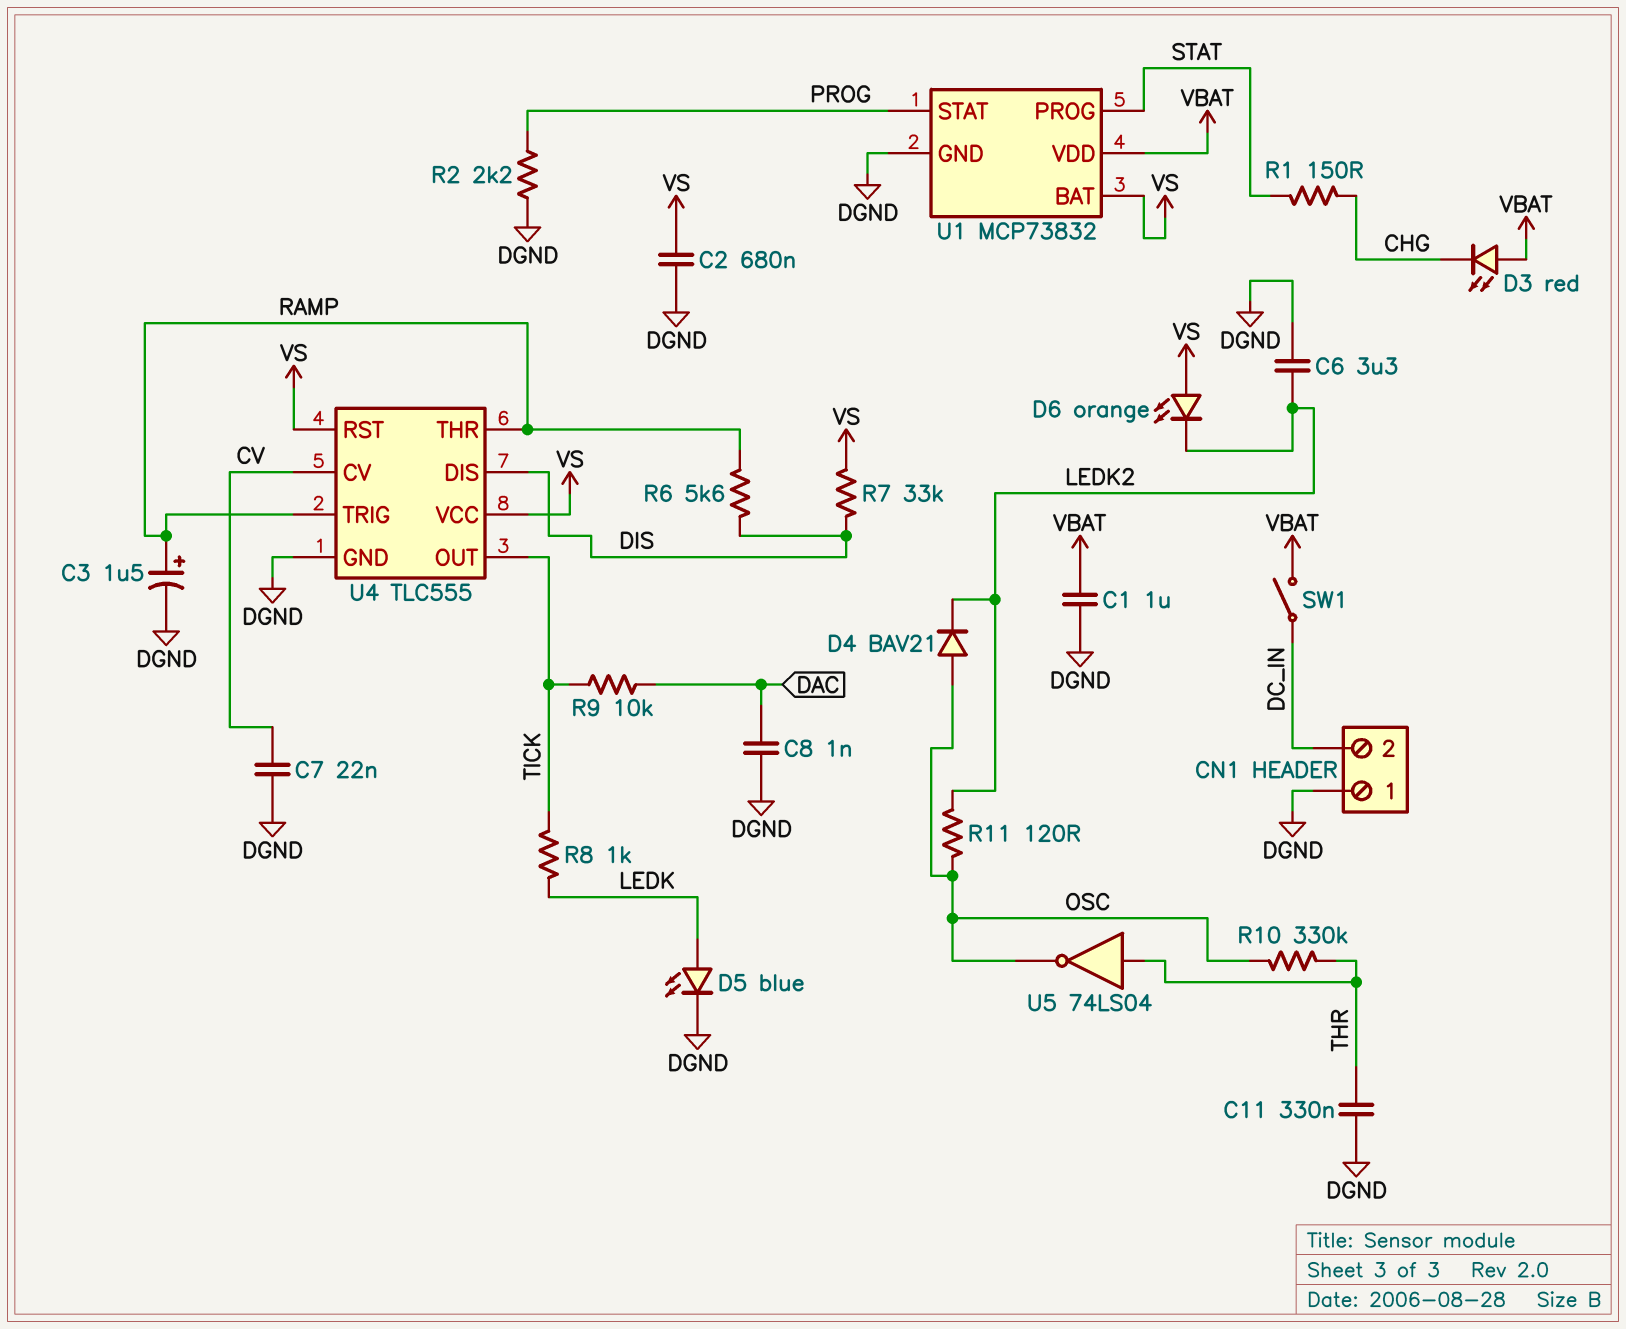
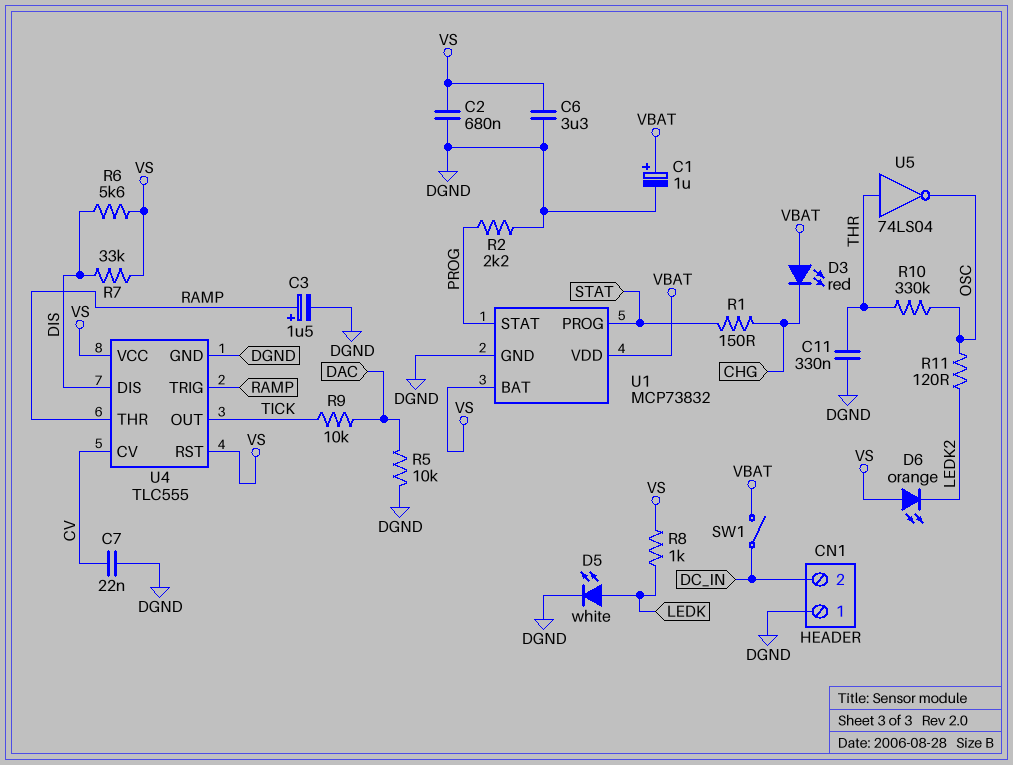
C1: 1uF (DGND, VBAT) -> 1uF (plus VBAT, minus DGND)
C6: 3.3uF (DGND, LEDK2) -> 3.3uF (DGND, VS)
C8: 1nF (DAC, DGND) -> none
D4: diode BAV21 (A OSC, K LEDK2) -> none
D5: LED blue (A LEDK, K DGND) -> LED white (A LEDK, K DGND)
R5: none -> 10k (DAC, DGND)
R6: 5.6k (DIS, RAMP) -> 5.6k (DIS, VS)
R8: 1k (LEDK, TICK) -> 1k (LEDK, VS)

